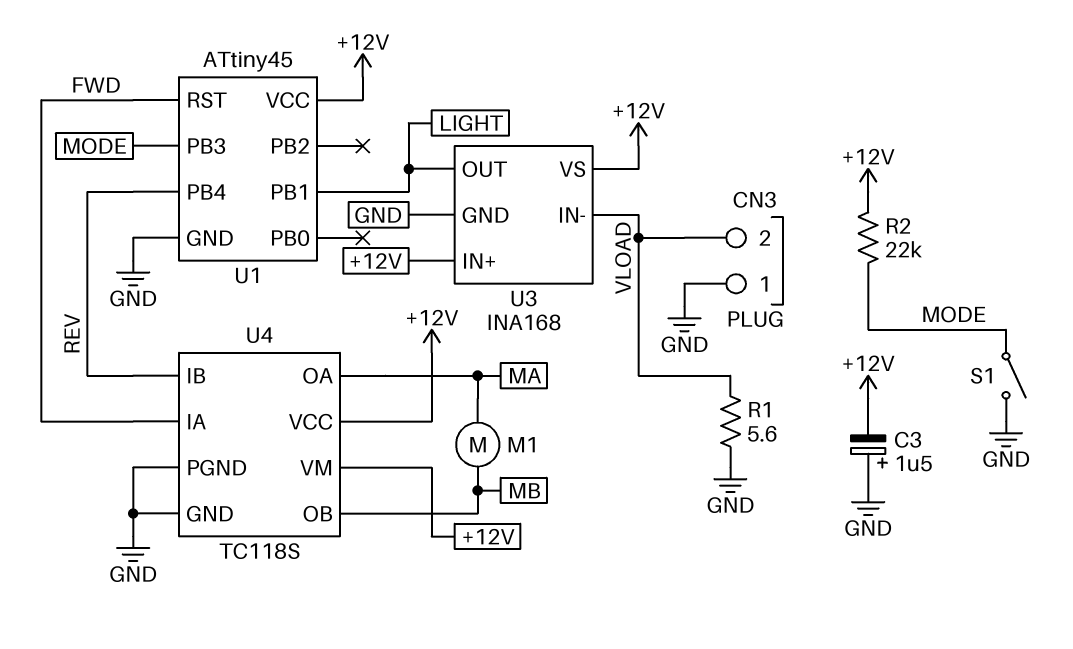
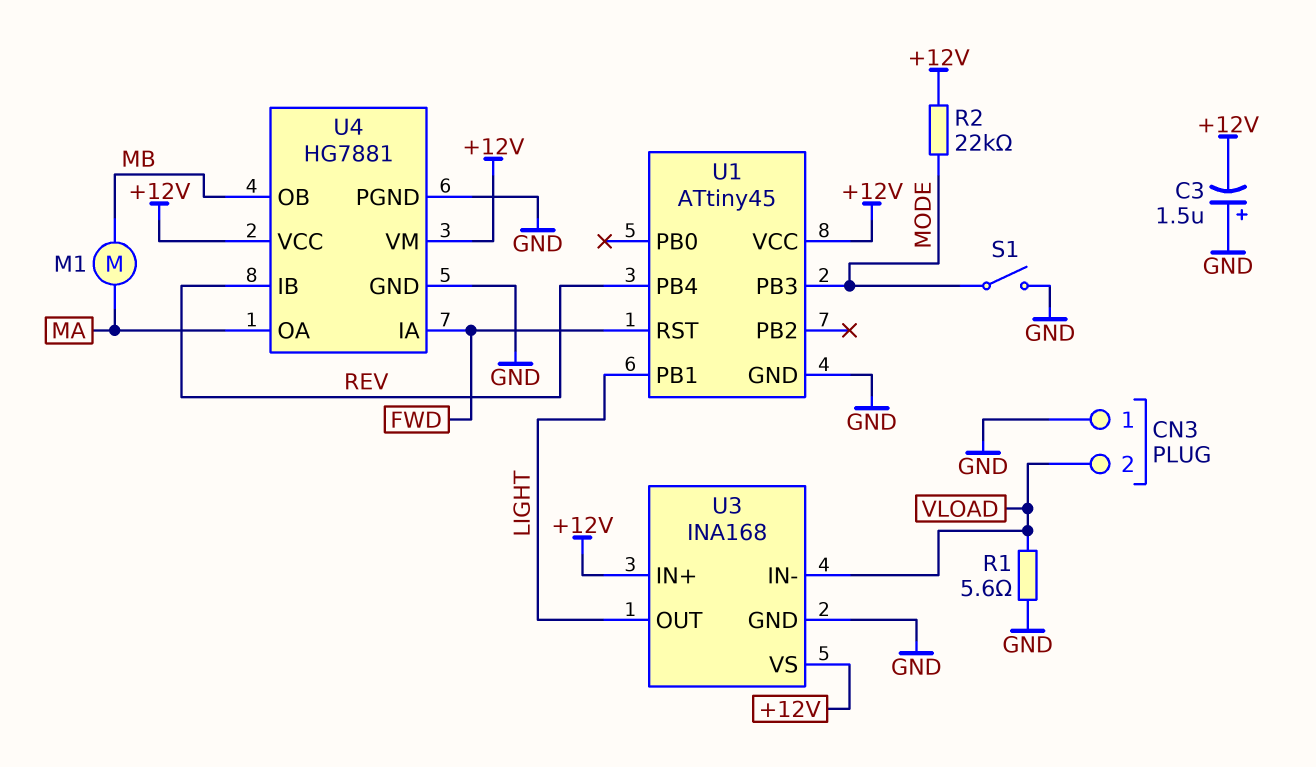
U4: TC118S -> HG7881

